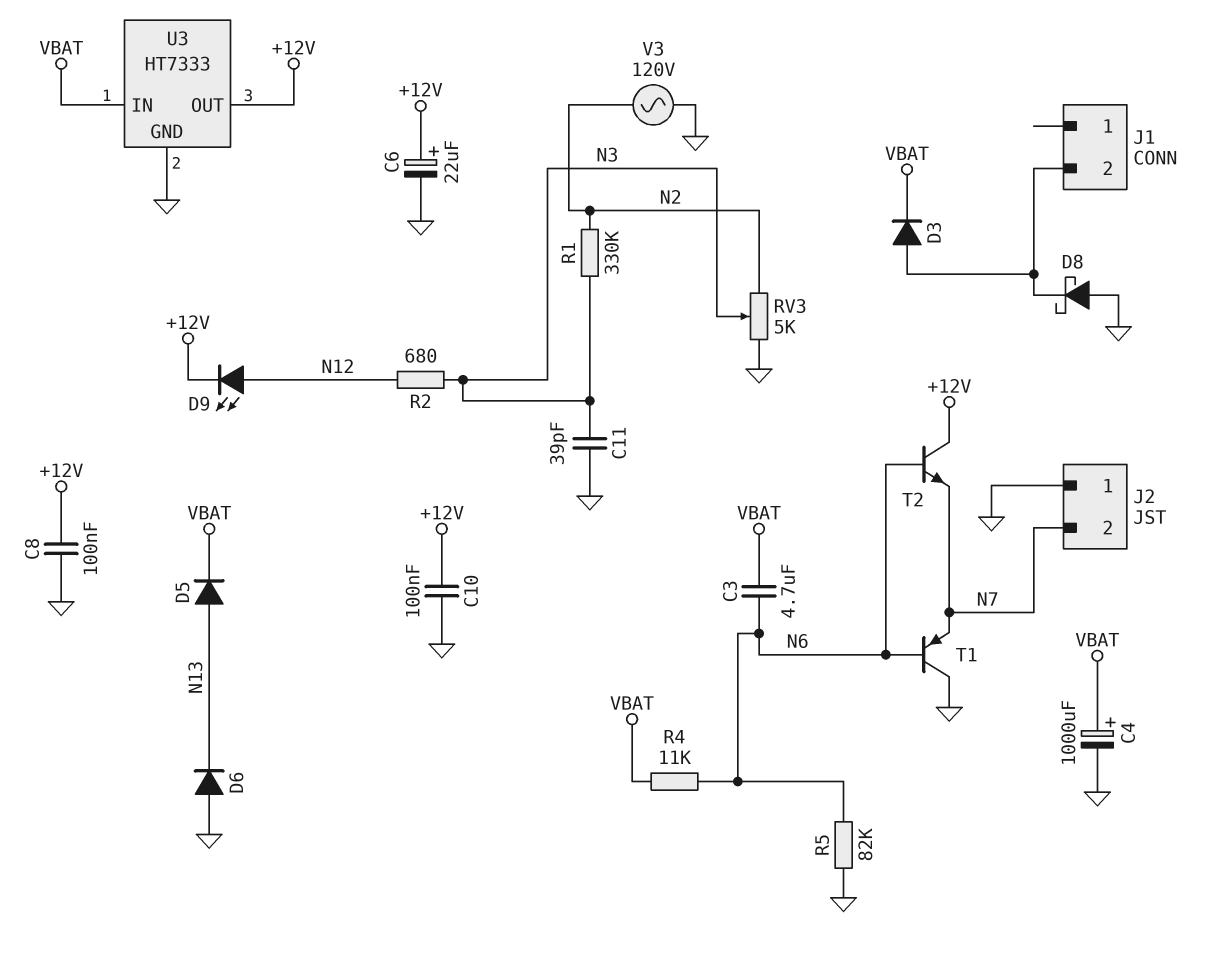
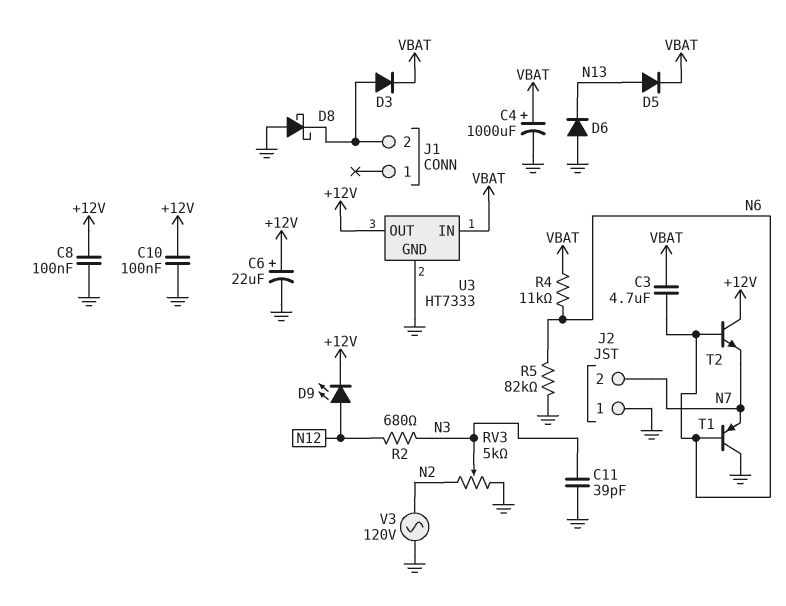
R1: 330k (N2, N3) -> none

